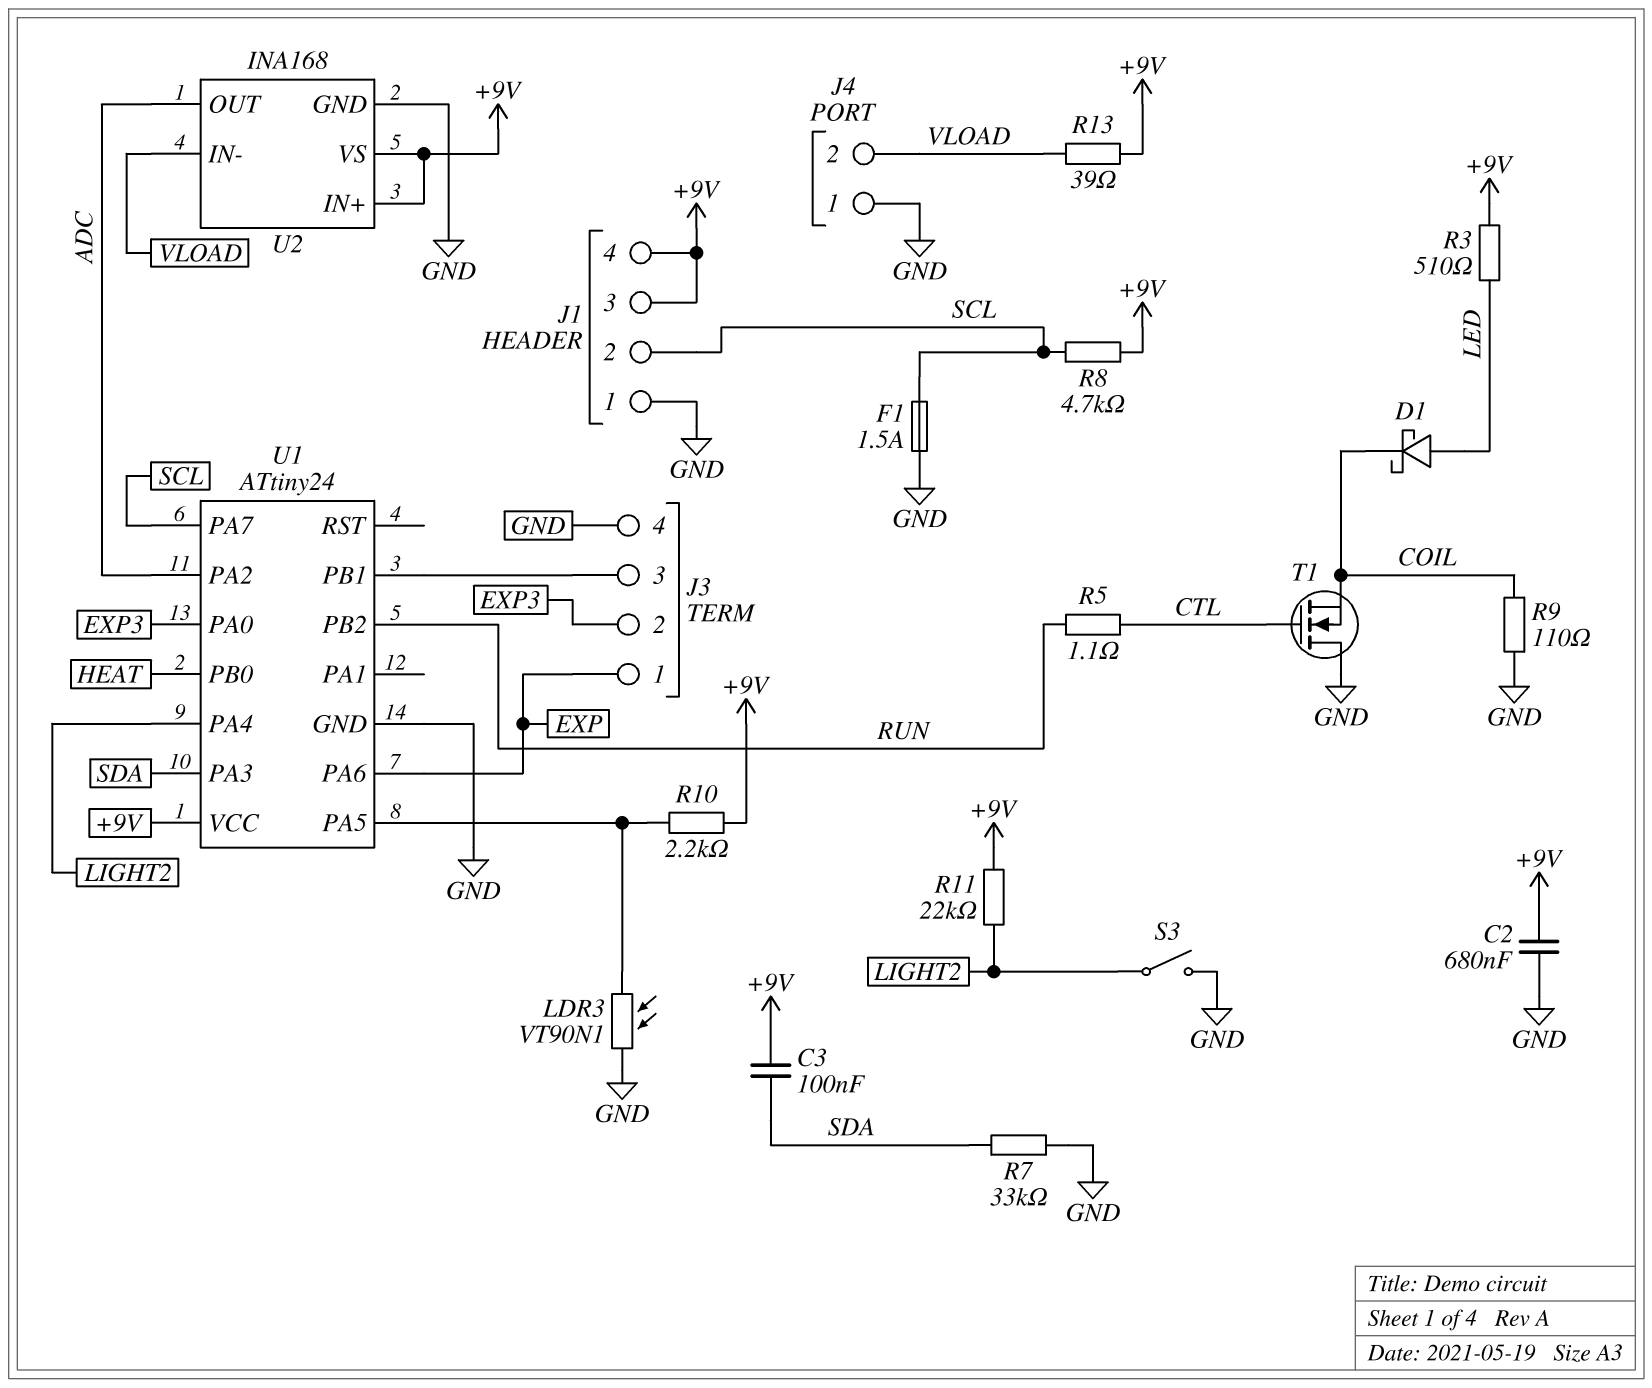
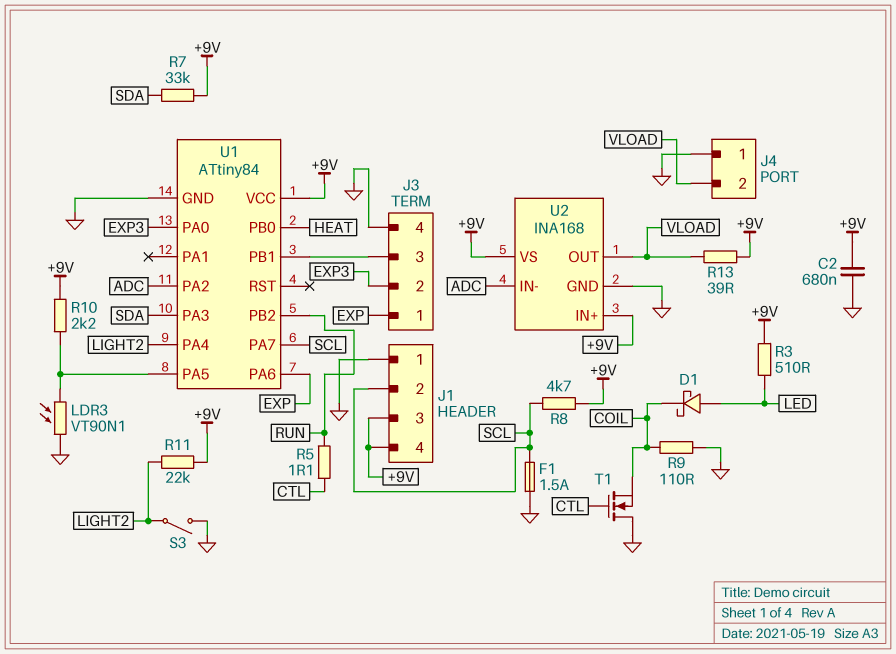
C3: 100nF (+9V, SDA) -> none
R7: 33k (GND, SDA) -> 33k (+9V, SDA)
U1: ATtiny24 -> ATtiny84
U2 pin IN-: VLOAD -> ADC
U2 pin OUT: ADC -> VLOAD

